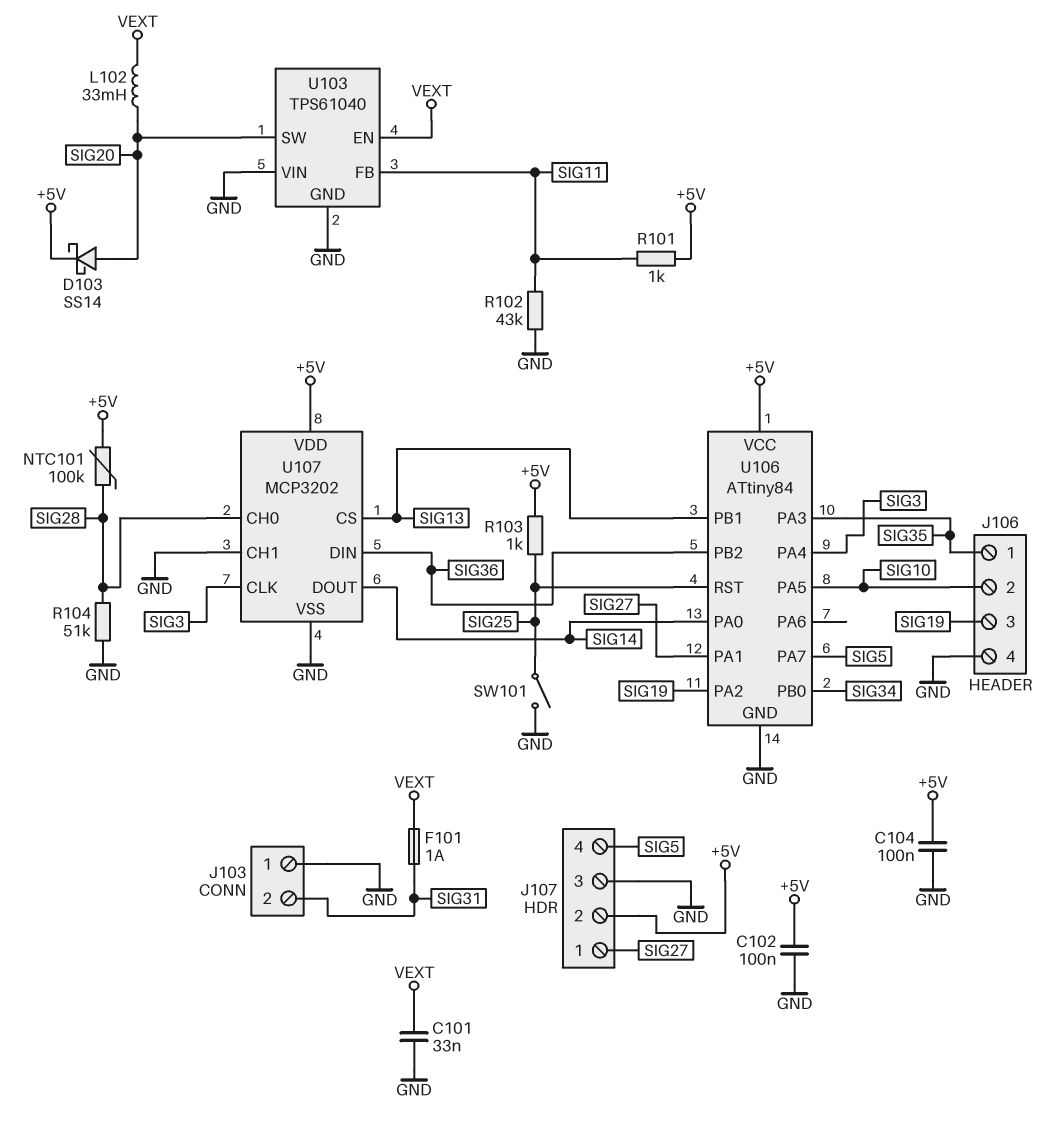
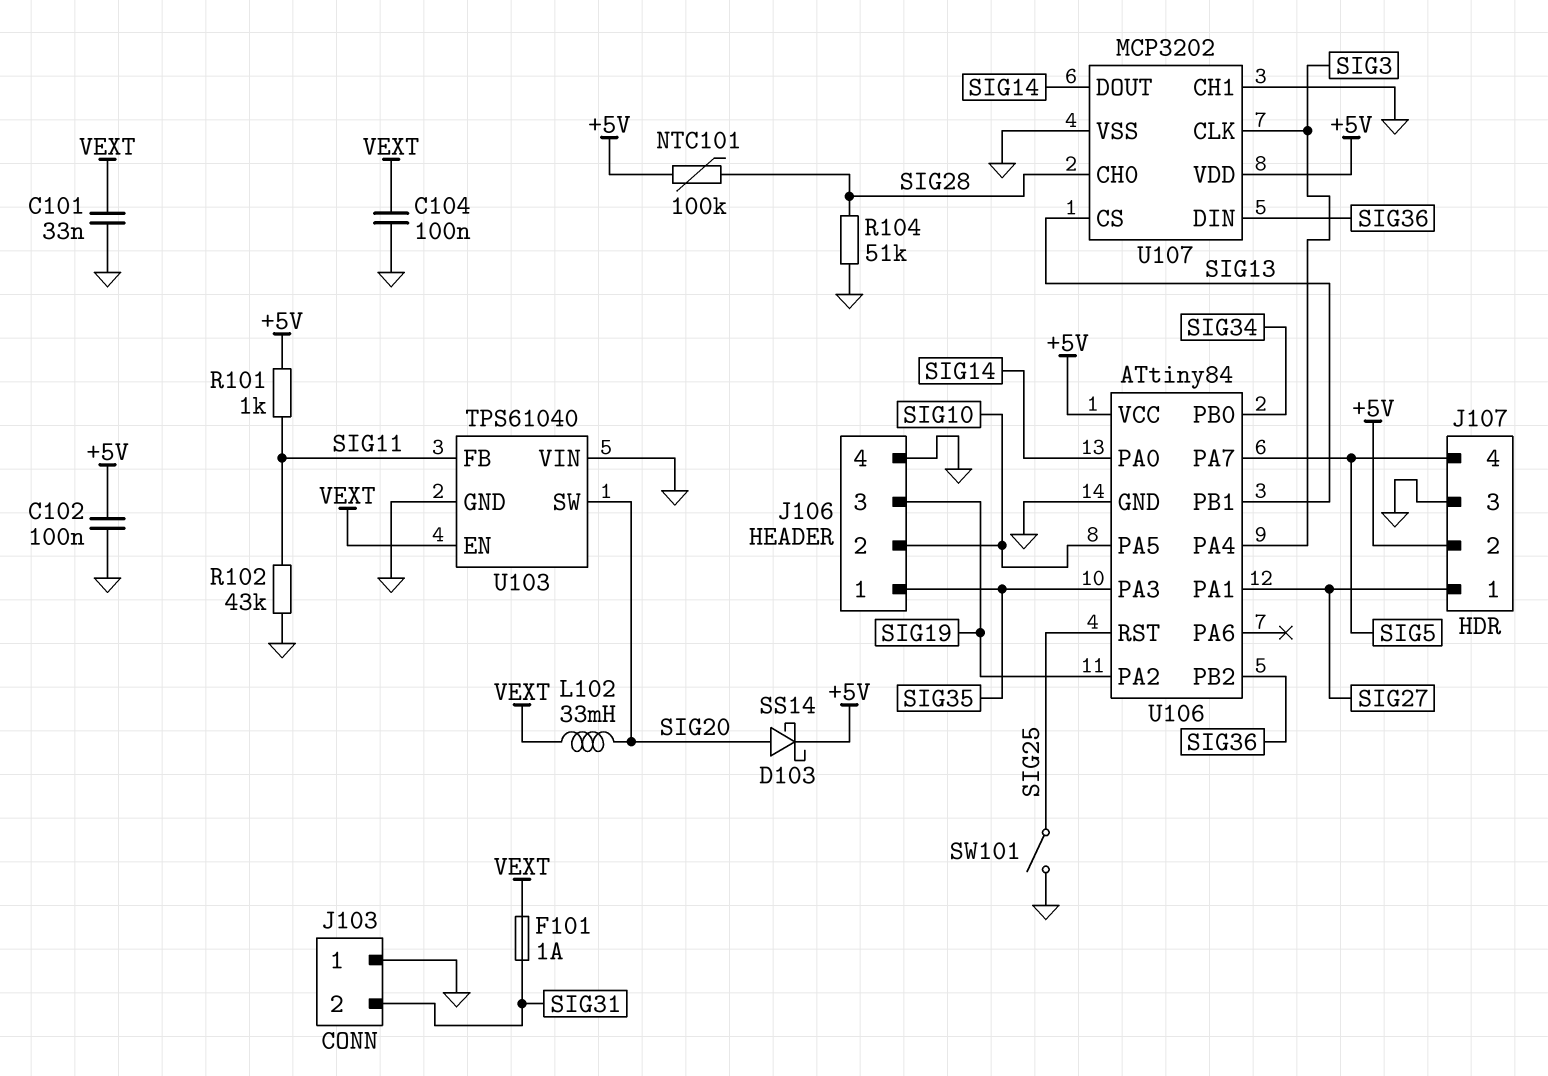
C104: 100nF (+5V, GND) -> 100nF (GND, VEXT)
R103: 1k (+5V, SIG25) -> none

